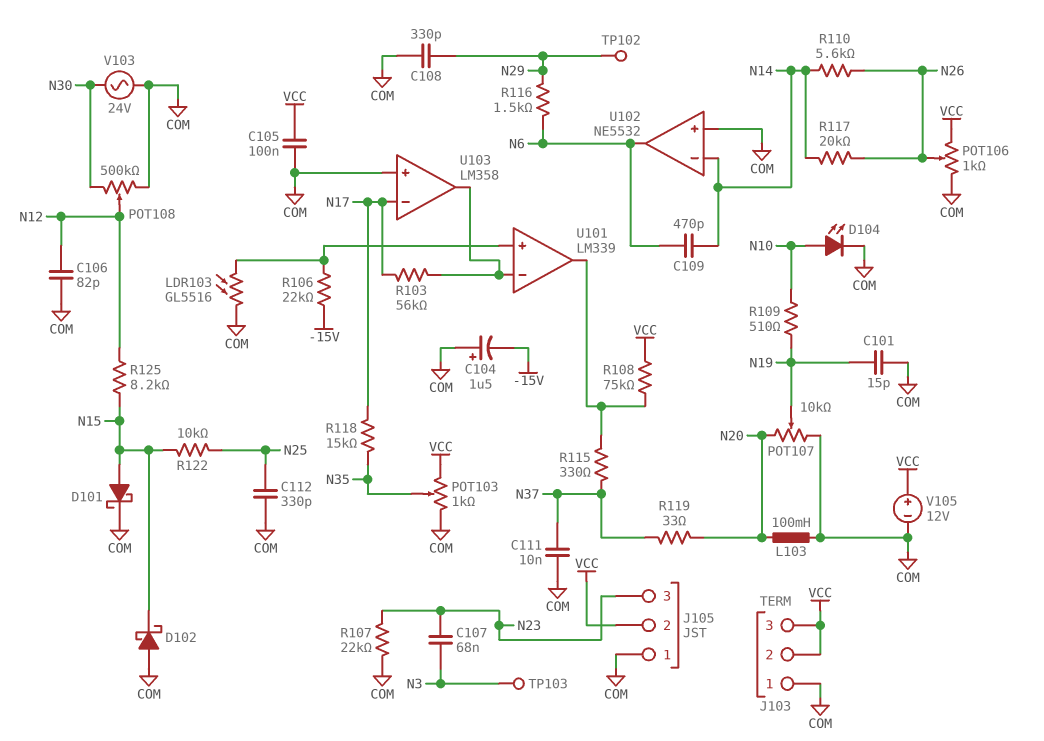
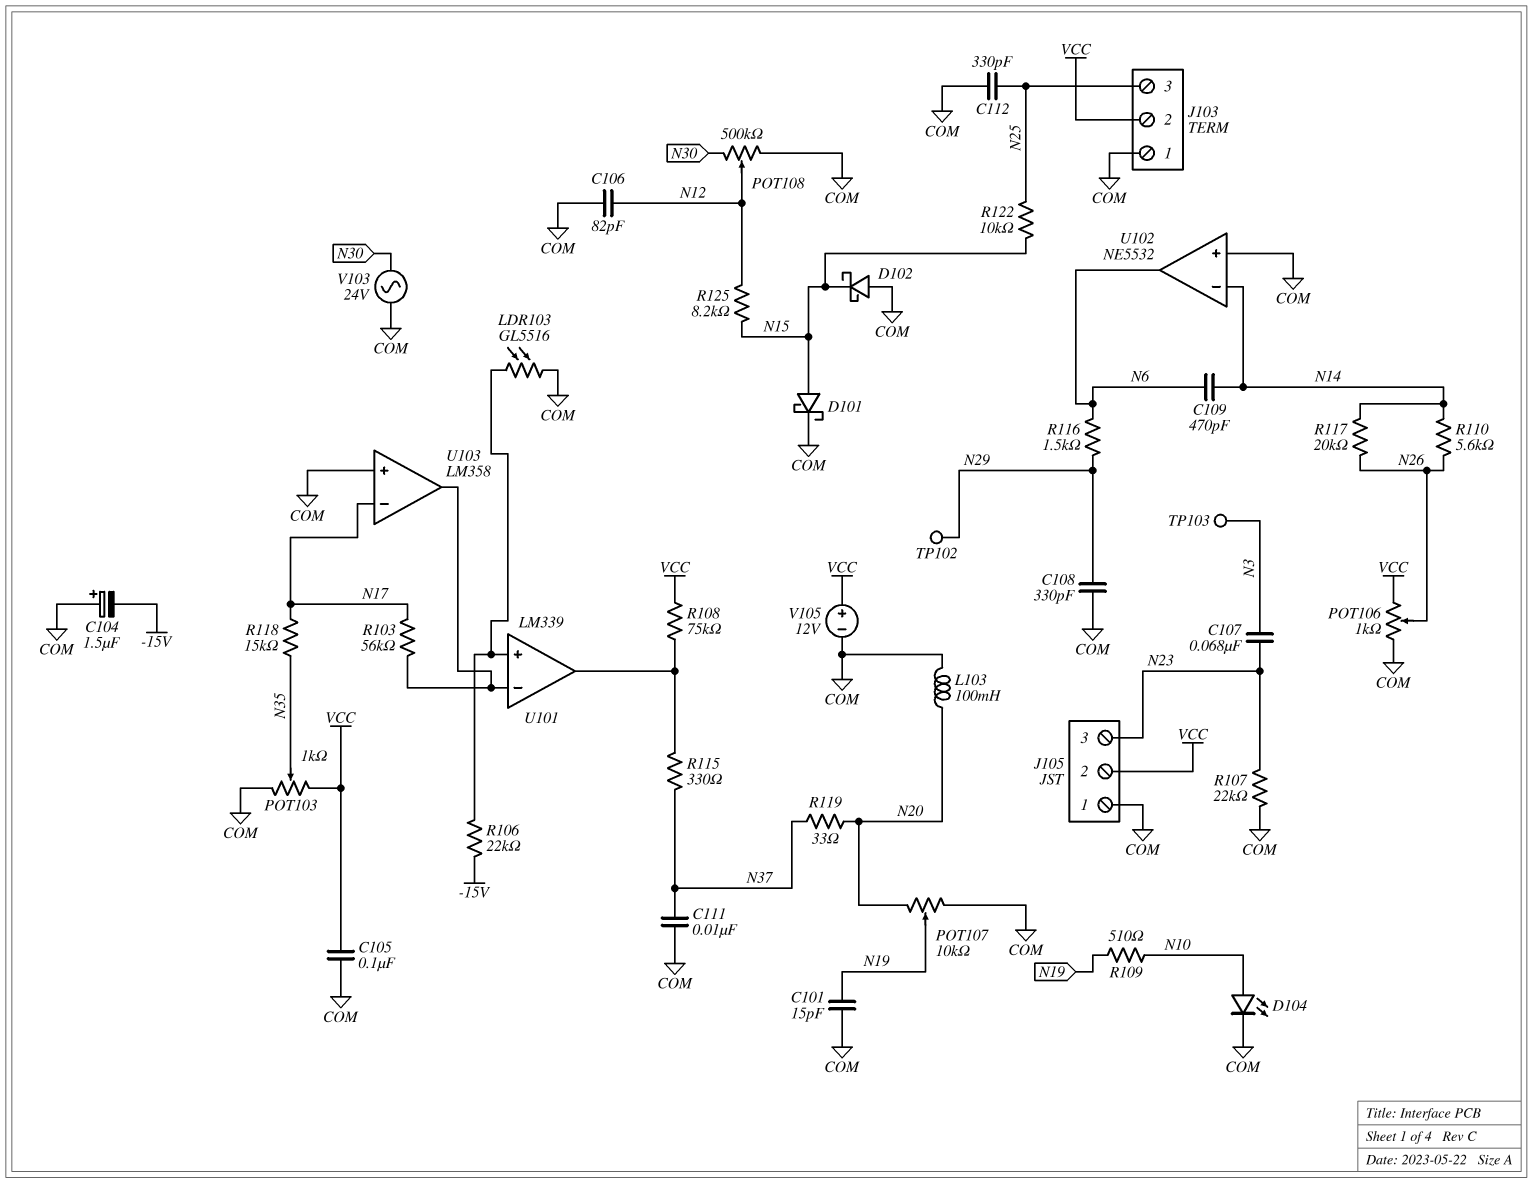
J103 pin 3: VCC -> N25

